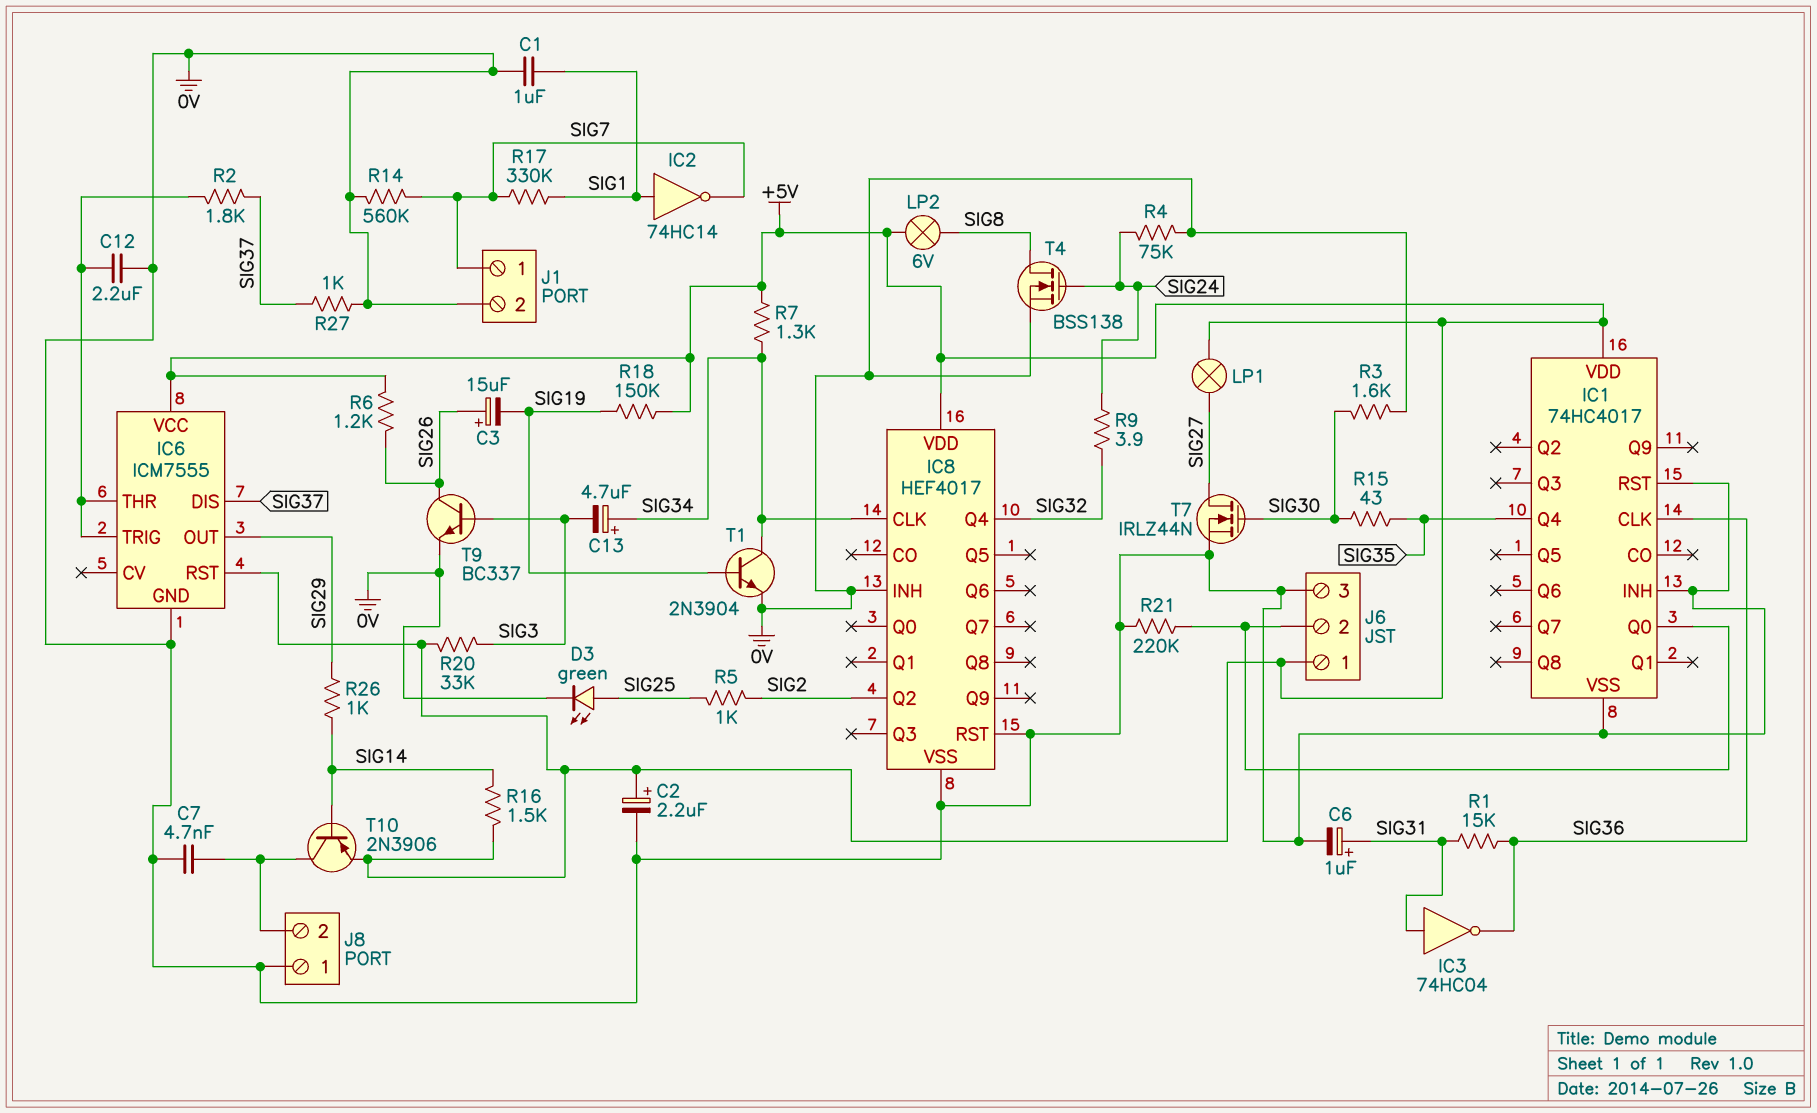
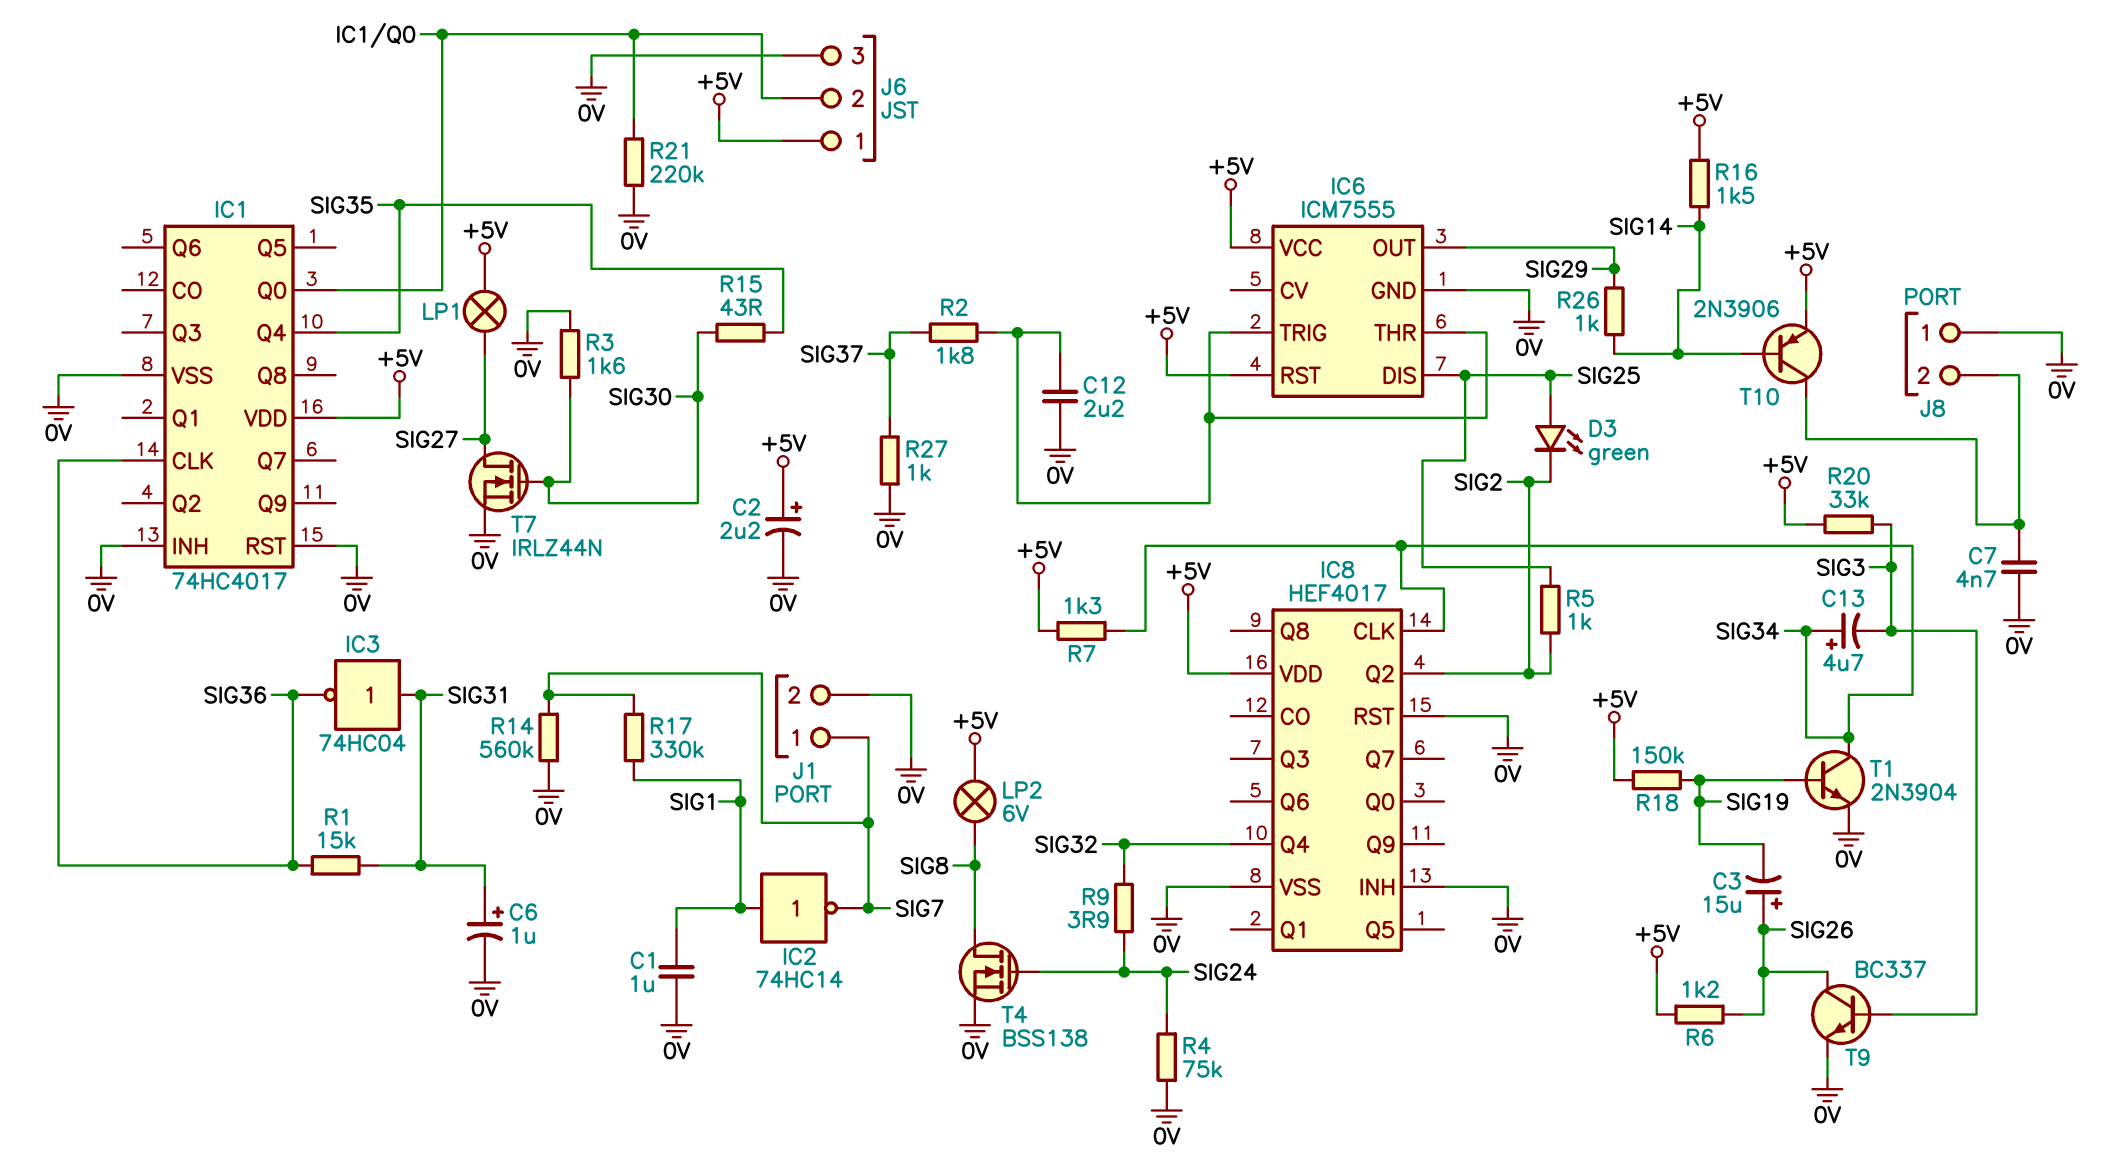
D3: LED green (A SIG25, K 0V) -> LED green (A SIG25, K SIG2)
IC6 pin DIS: SIG37 -> SIG25

